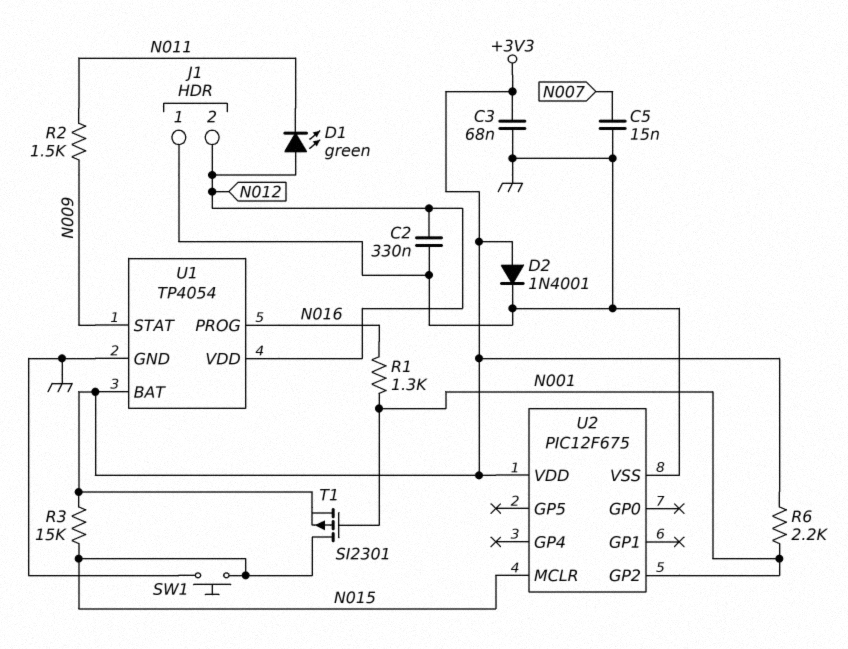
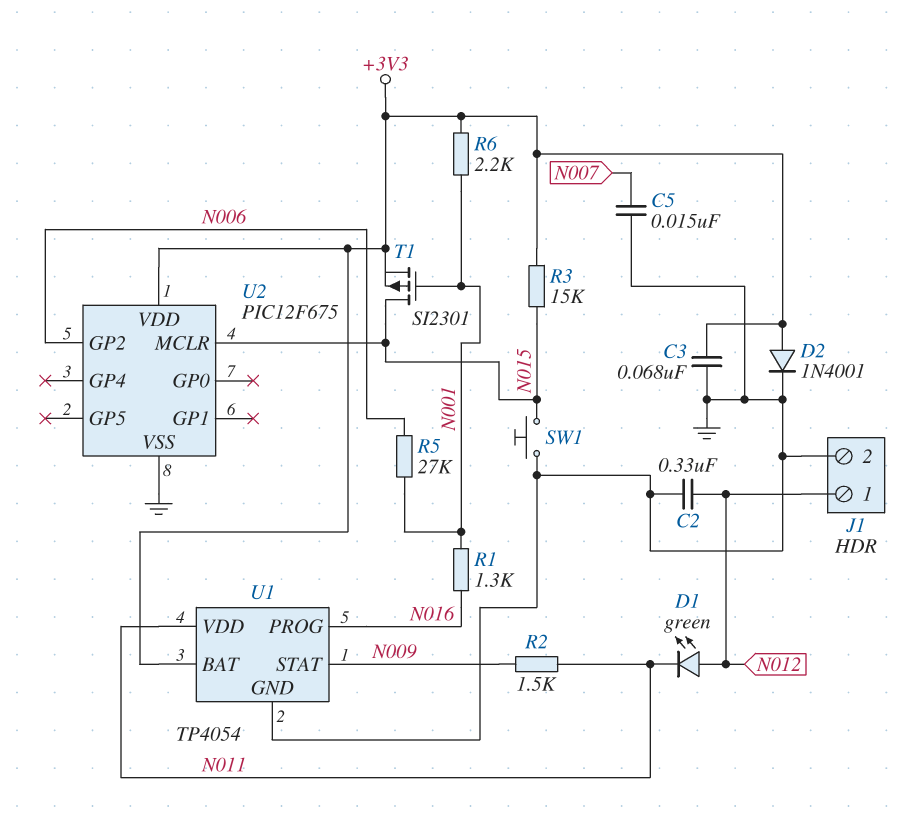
J1 pin 1: GND -> N012
J1 pin 2: N012 -> GND
R5: none -> 27k (N001, N006)
U1 pin VDD: N012 -> N011
U2 pin GP2: N001 -> N006

